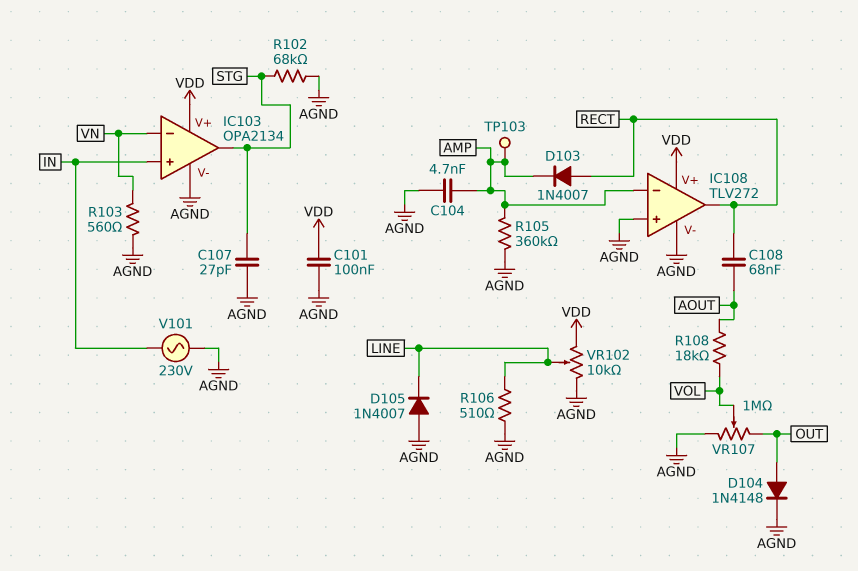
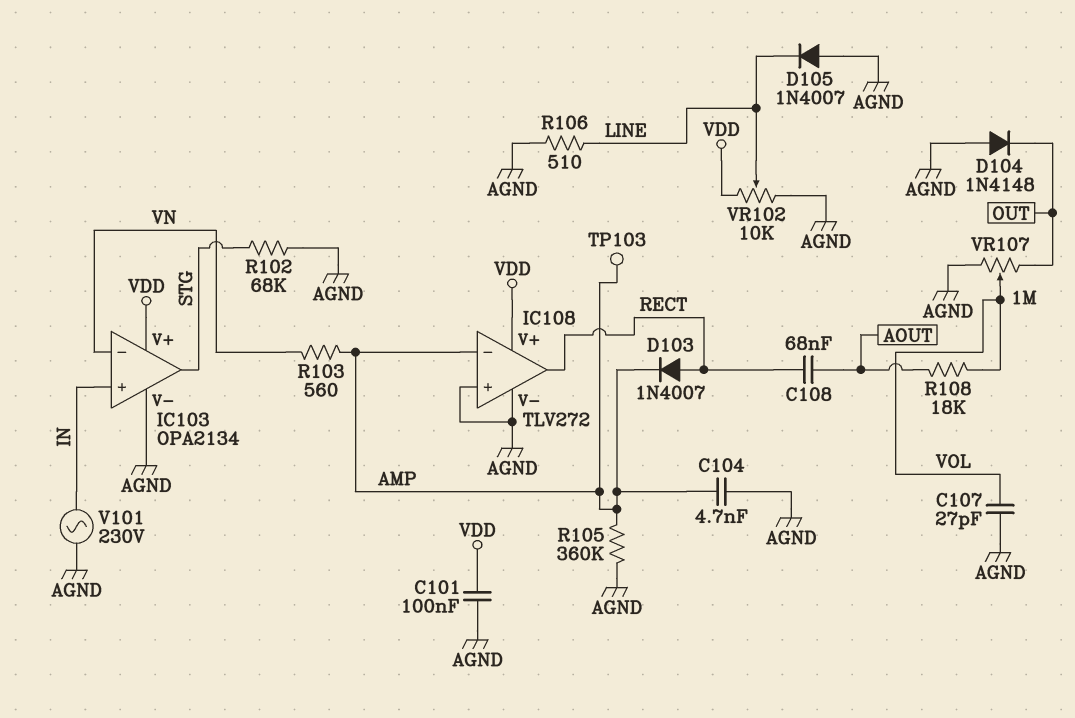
C107: 27pF (AGND, STG) -> 27pF (AGND, VOL)
D104: diode 1N4148 (A OUT, K AGND) -> diode 1N4148 (A AGND, K OUT)
R103: 560 (AGND, VN) -> 560 (AMP, VN)

